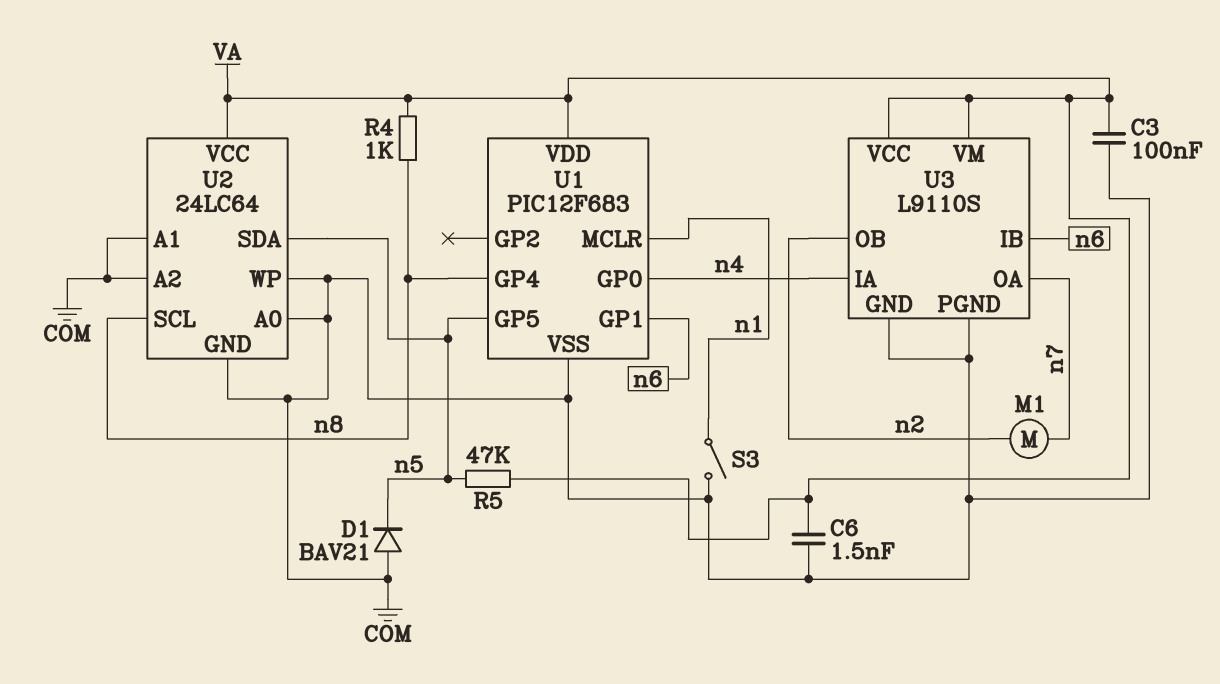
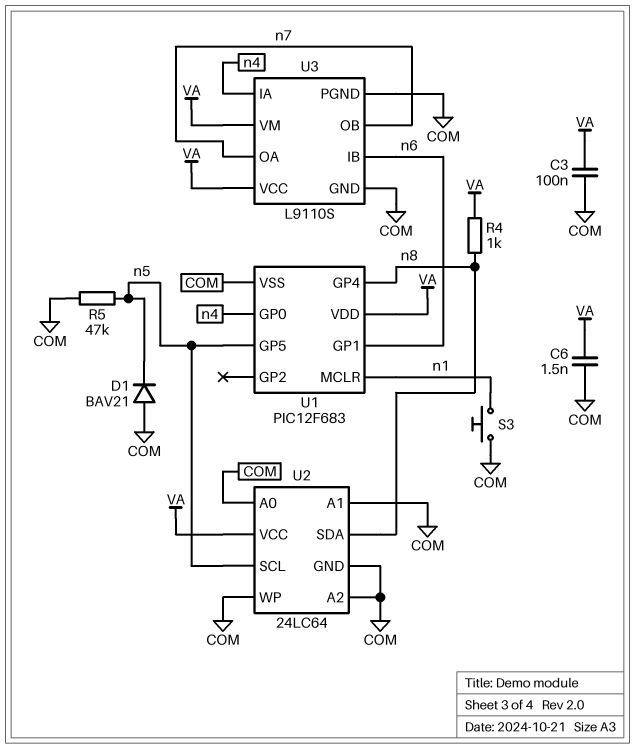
M1: motor (n2, n7) -> none
R5: 47k (VA, n5) -> 47k (COM, n5)
S3: switch (COM, n1) -> button (COM, n1)
U2 pin SCL: n8 -> n5
U2 pin SDA: n5 -> n8
U3 pin OB: n2 -> n7

